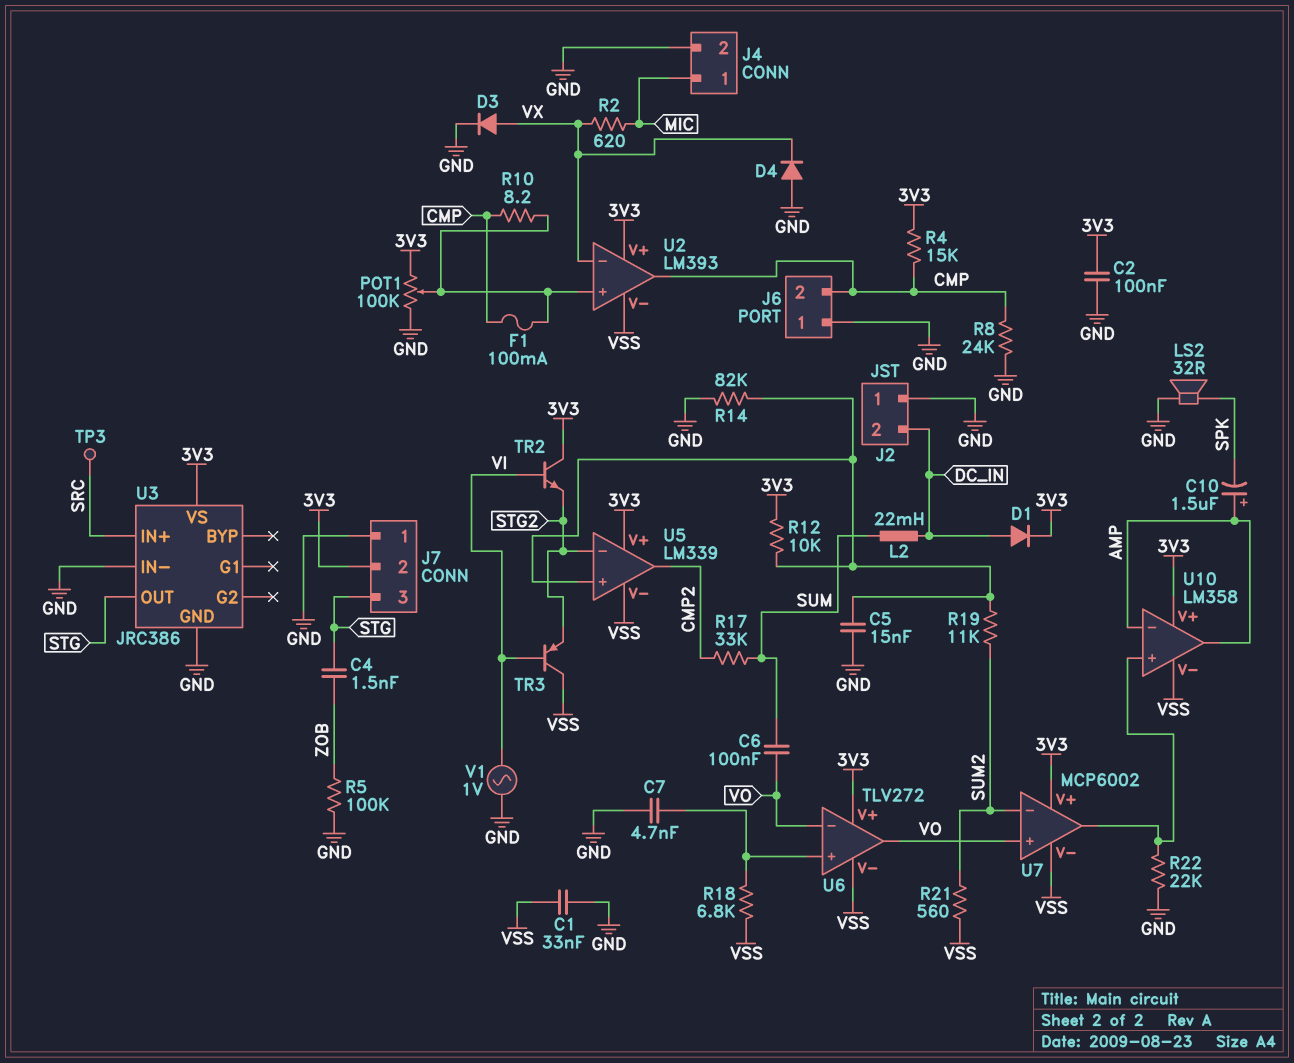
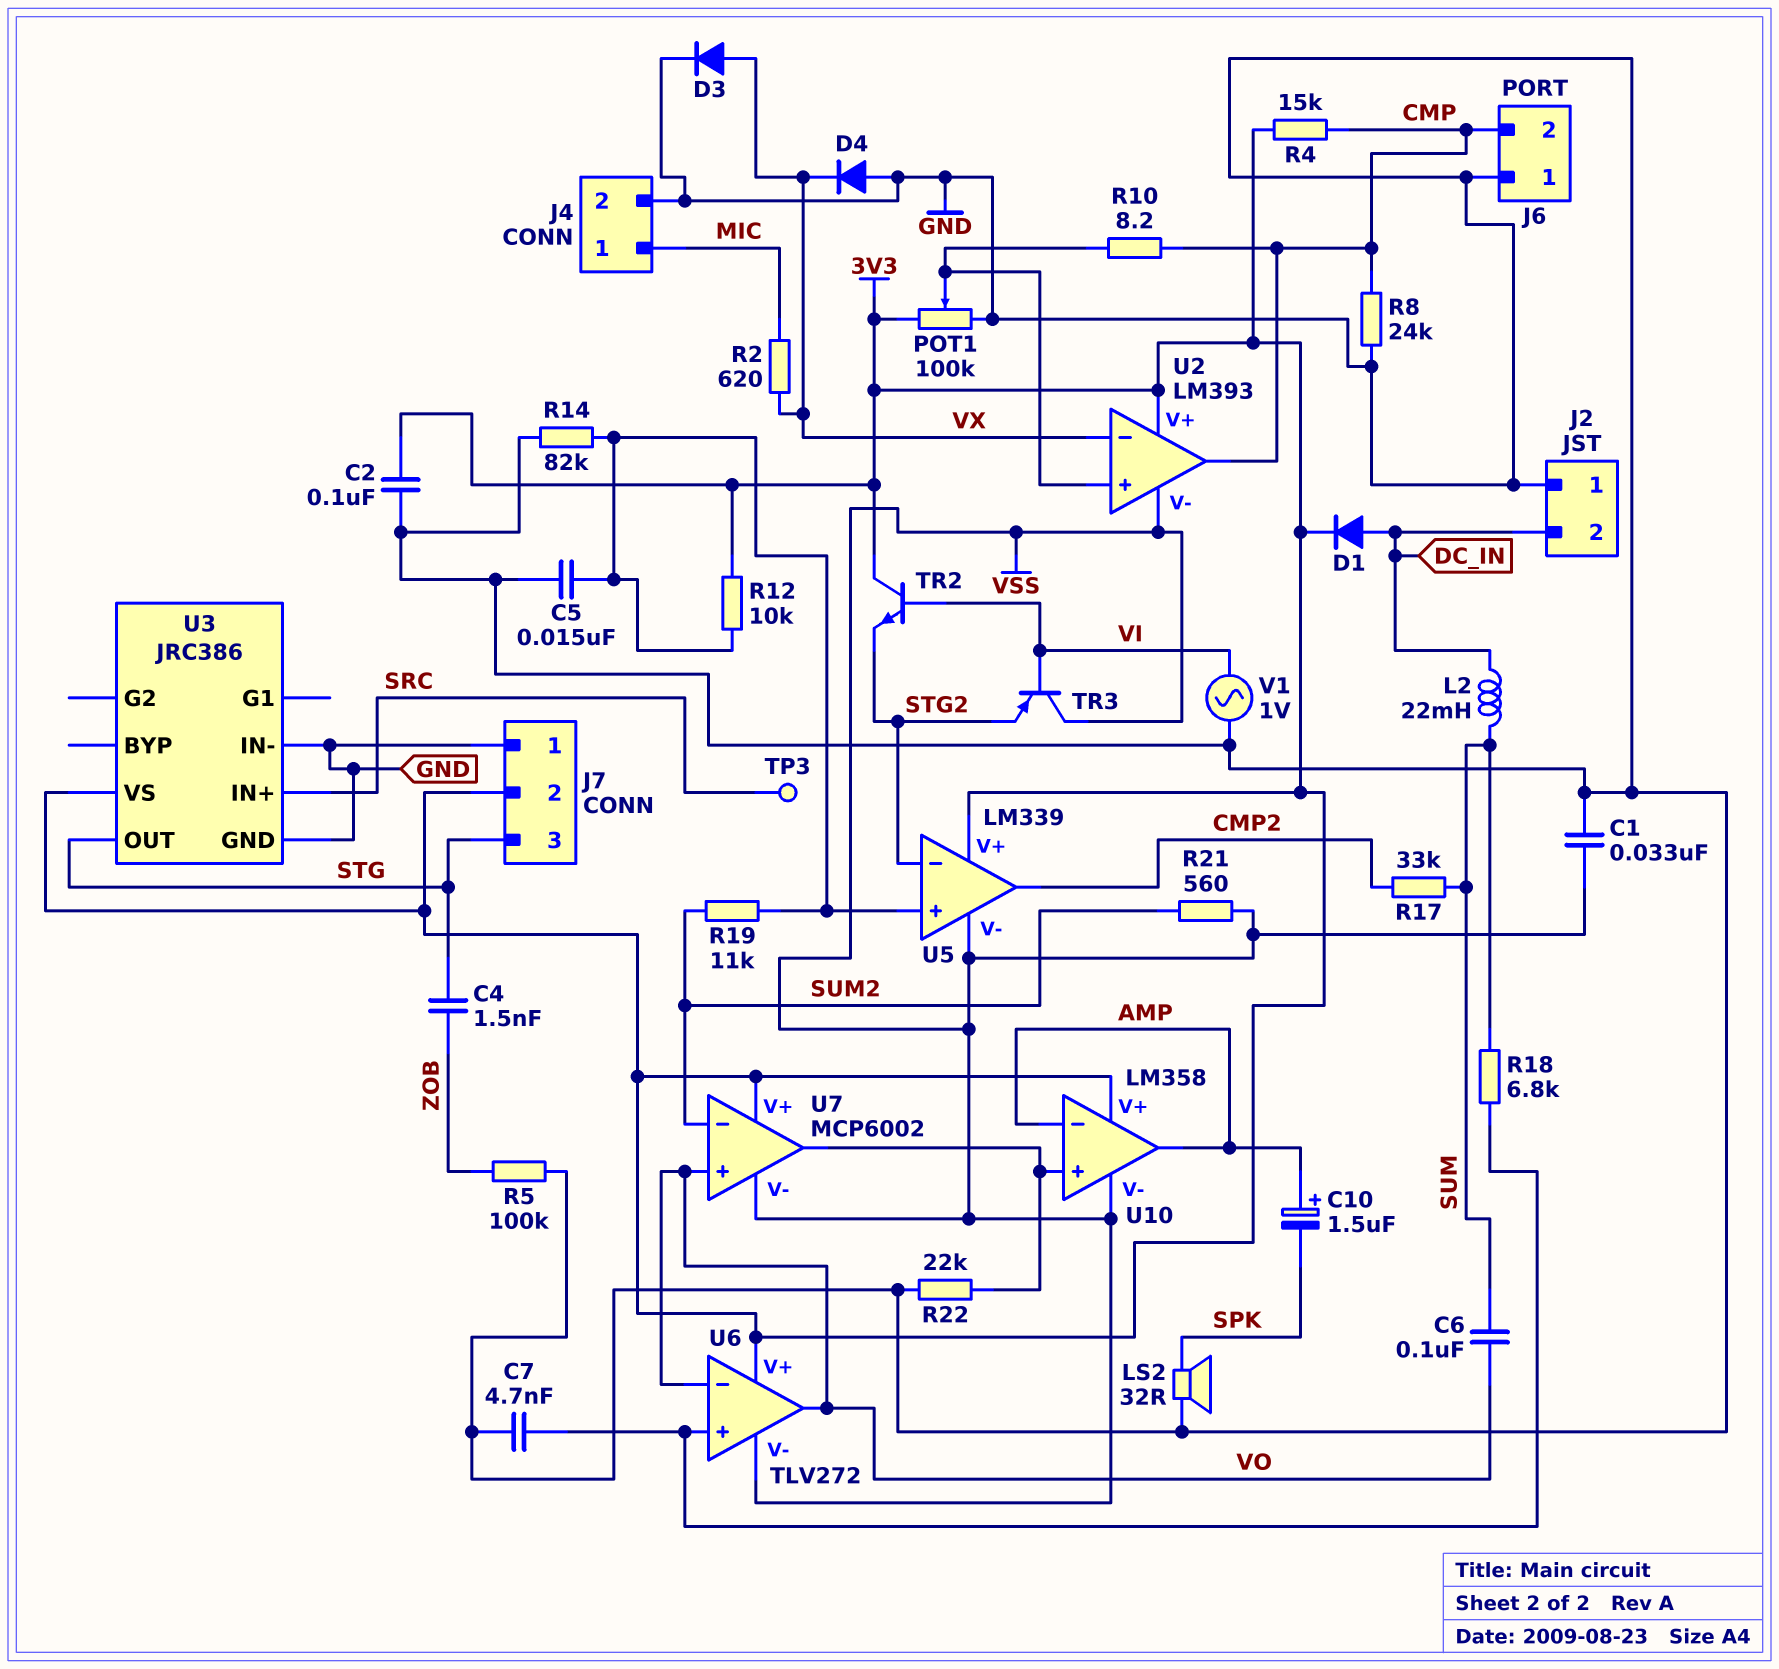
F1: 100mA (CMP, U2/in+) -> none
R18: 6.8k (U6/in+, VSS) -> 6.8k (SUM, U6/in+)

